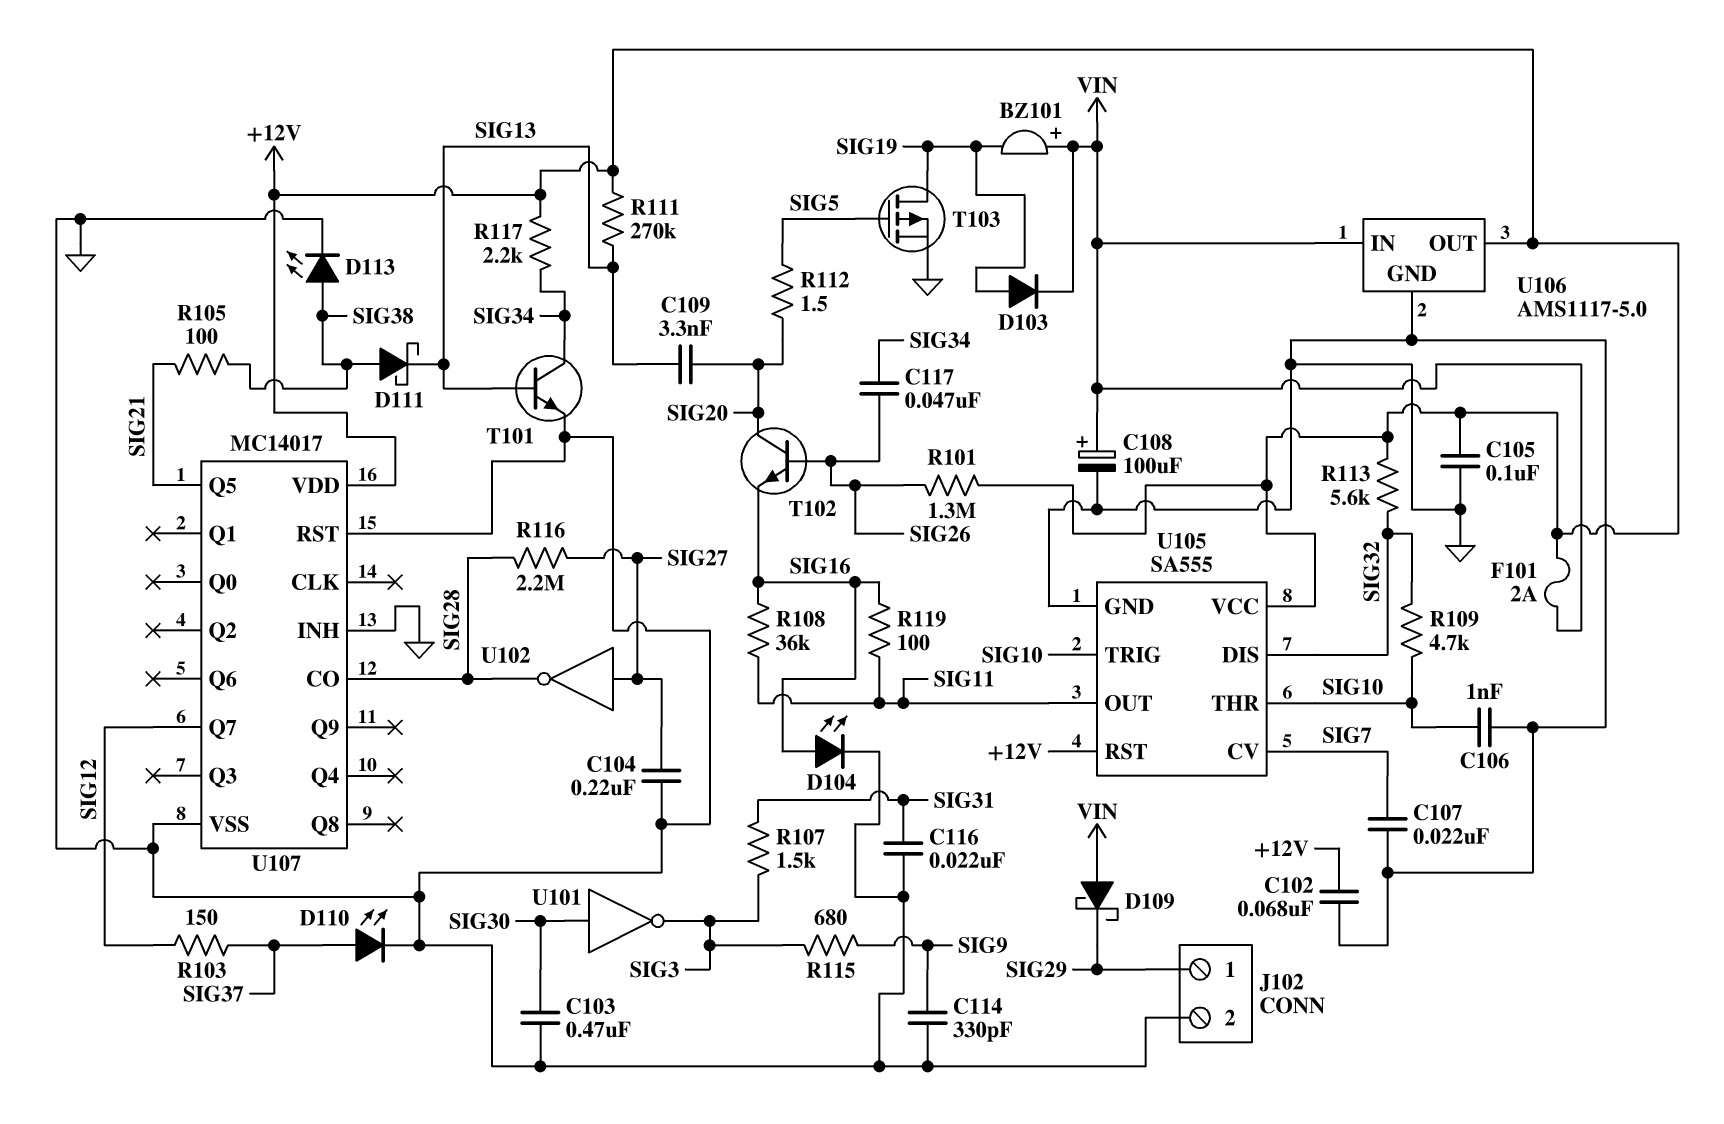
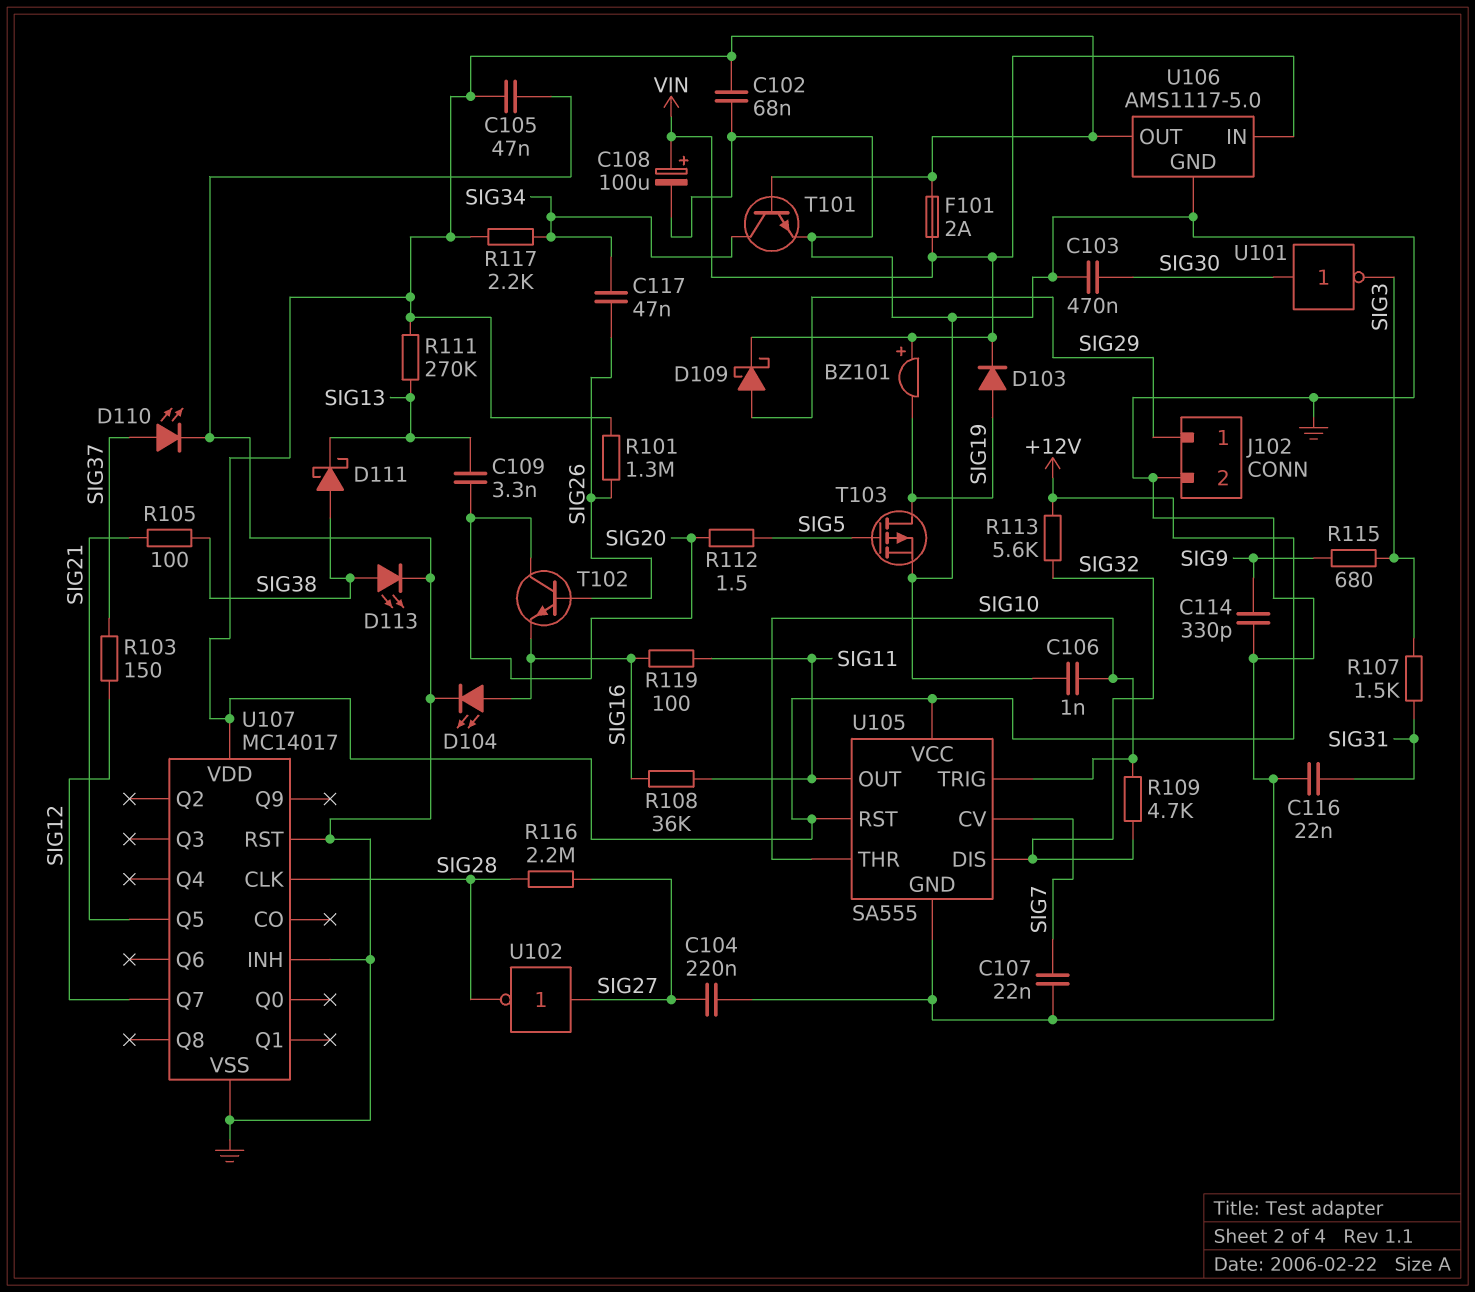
C105: 100nF (+12V, GND) -> 47nF (+12V, GND)
D109: schottky (A VIN, K SIG29) -> schottky (A SIG29, K VIN)
T101: NPN (B SIG13, C SIG34, E GND) -> NPN (B +12V, C SIG34, E GND)
U107 pin CLK: none -> SIG28
U107 pin CO: SIG28 -> none

